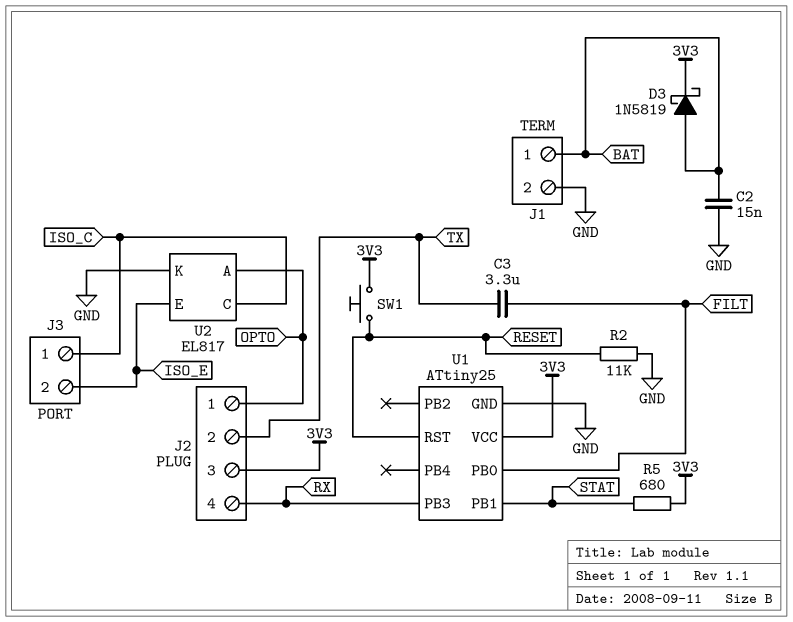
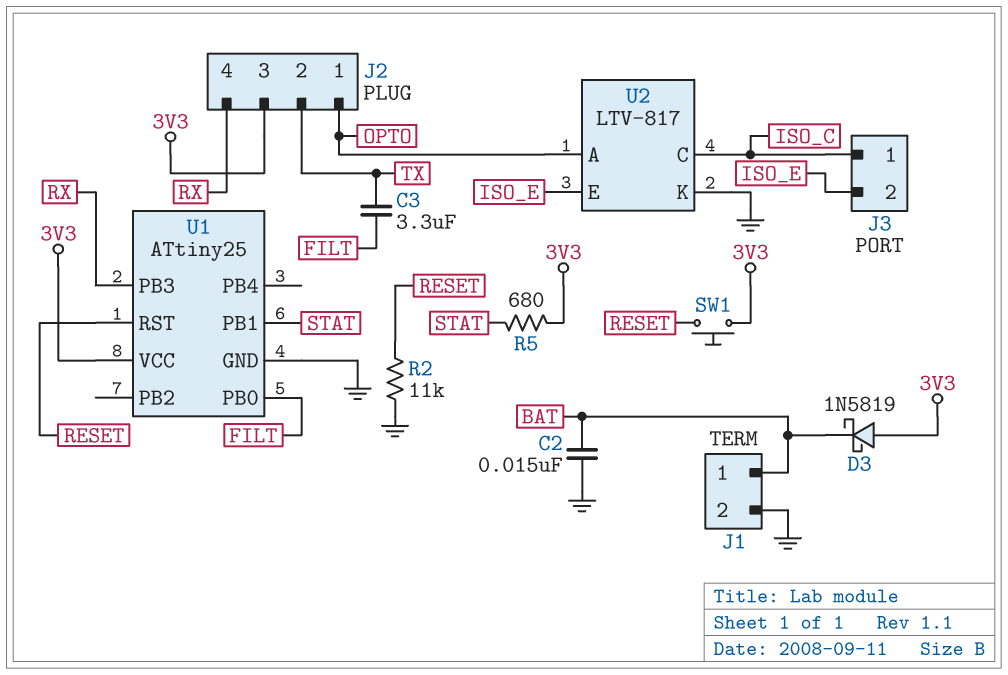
D3: schottky 1N5819 (A BAT, K 3V3) -> schottky 1N5819 (A 3V3, K BAT)
U2: EL817 -> LTV-817

